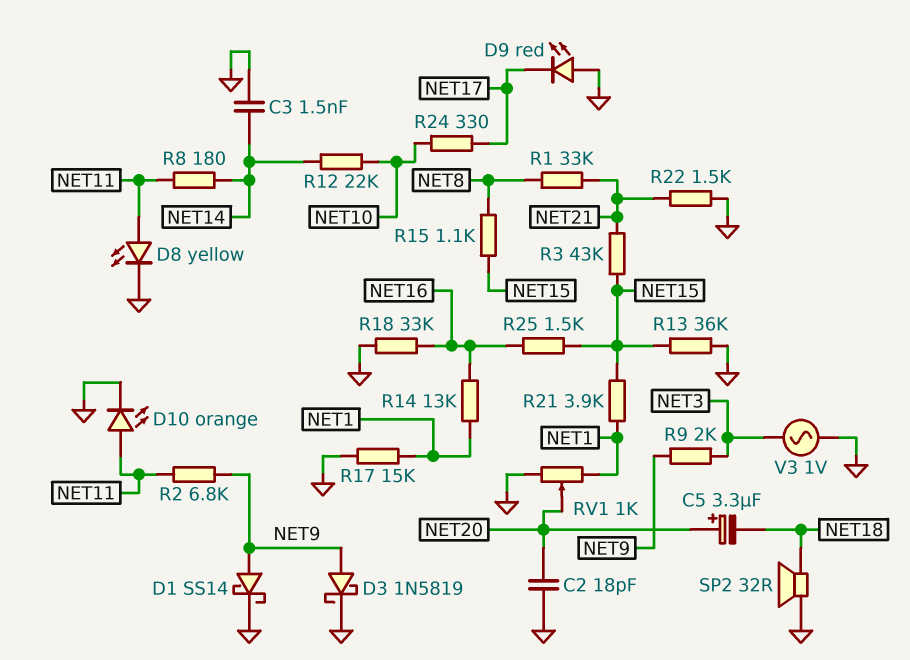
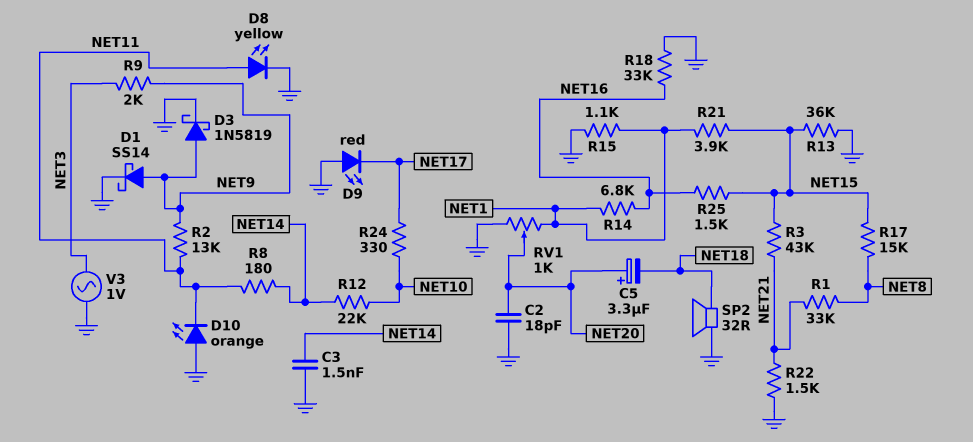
D10: LED orange (A NET11, K GND) -> LED orange (A GND, K NET11)
R2: 6.8k (NET9, NET11) -> 13k (NET9, NET11)
R14: 13k (NET1, NET16) -> 6.8k (NET1, NET16)
R15: 1.1k (NET8, NET15) -> 1.1k (GND, NET1)
R17: 15k (GND, NET1) -> 15k (NET8, NET15)

